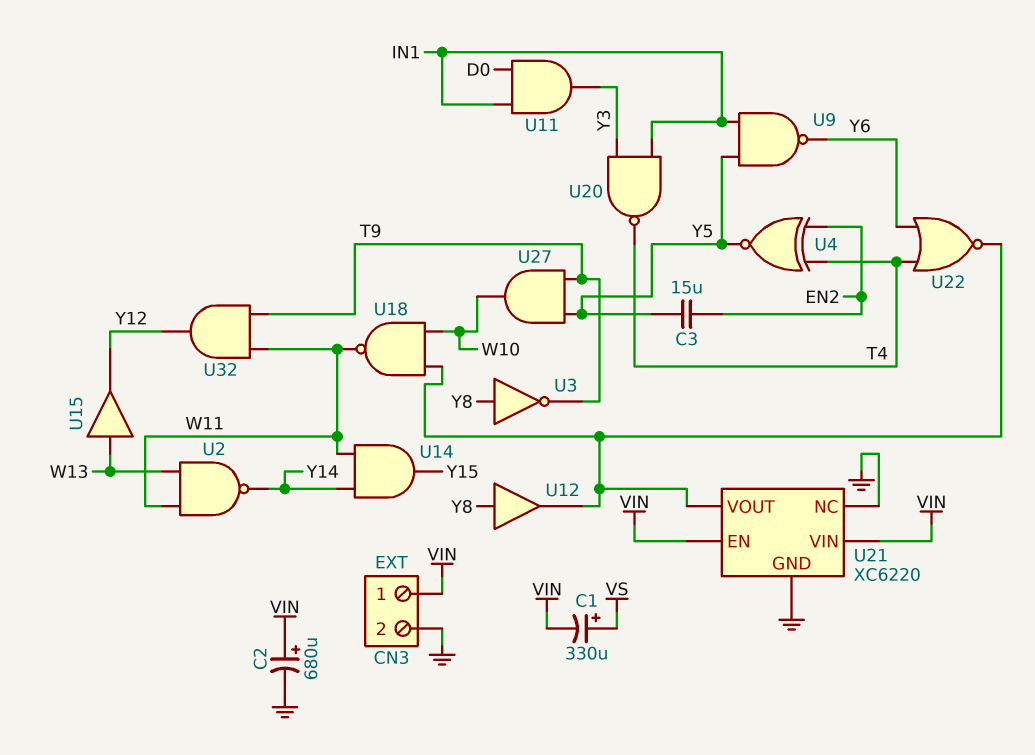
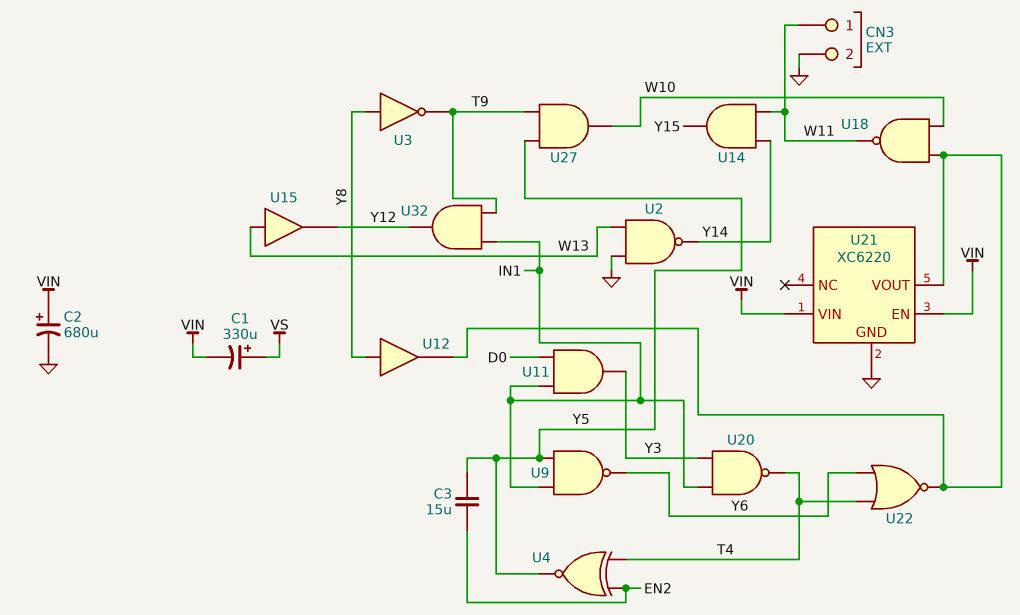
CN3 pin 1: VIN -> W11
U2: NAND (in W11, in W13, out Y14) -> NAND (in GND, in W13, out Y14)
U21 pin NC: GND -> none
U32: AND (in T9, in W11, out Y12) -> AND (in IN1, in T9, out Y12)

